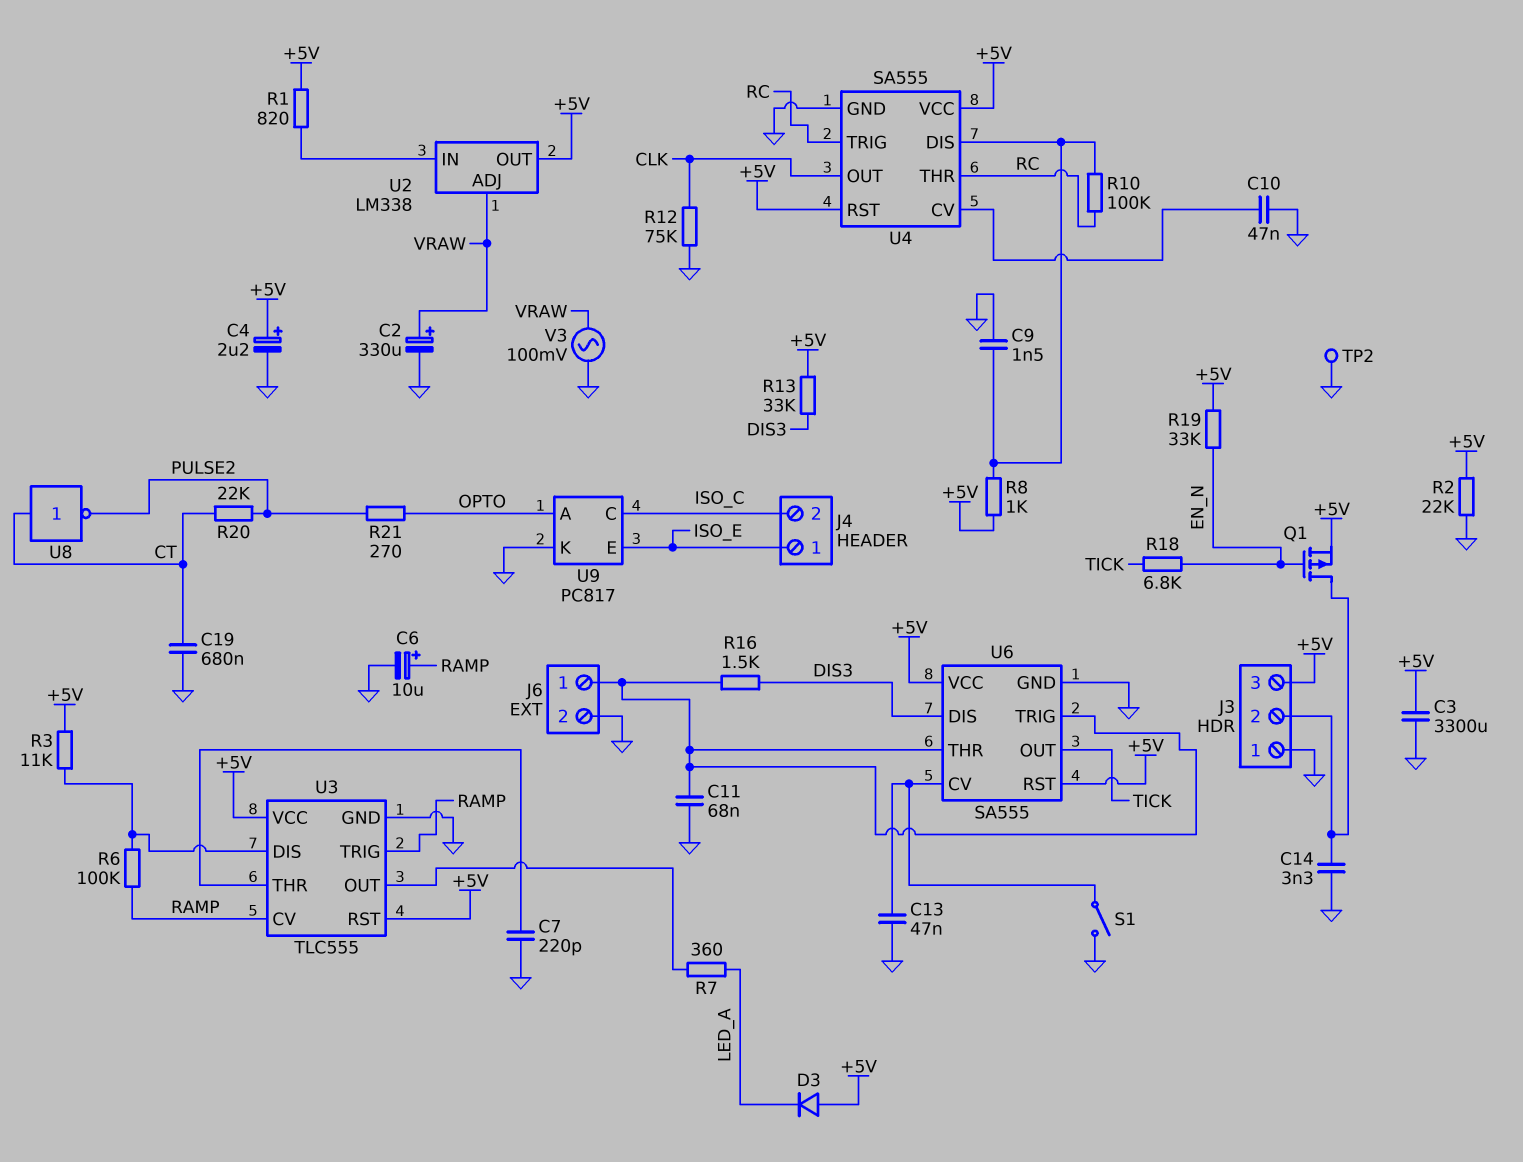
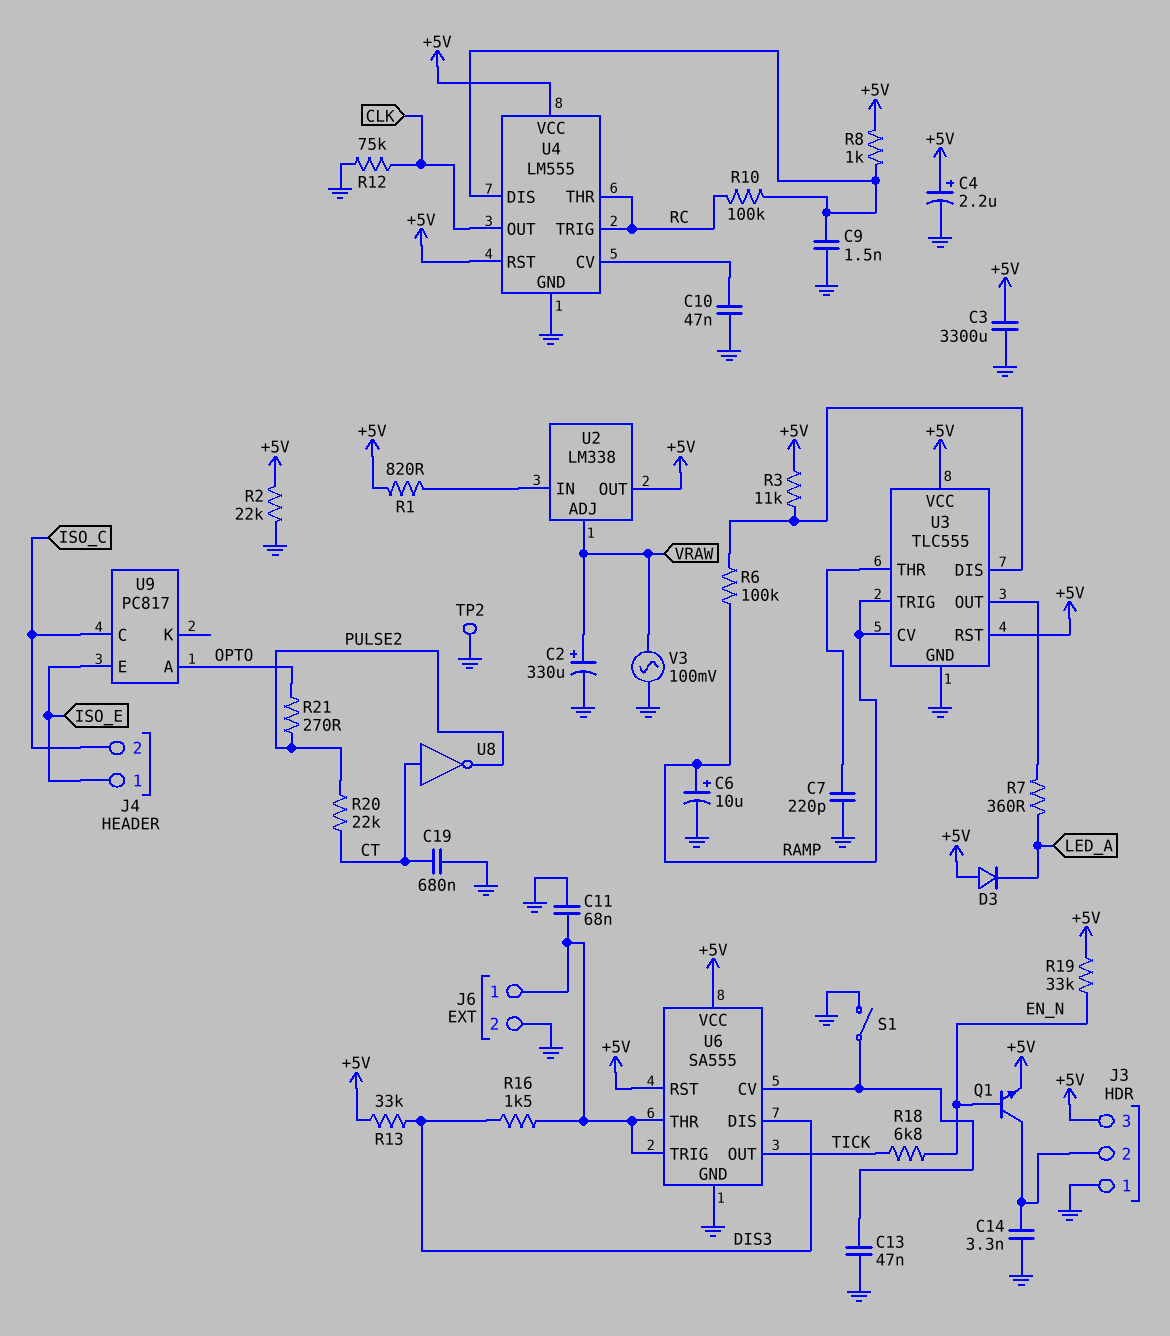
Q1: PMOS (G EN_N, D J3/2, S +5V) -> NPN (B EN_N, C J3/2, E +5V)
U4: SA555 -> LM555
U9 pin K: GND -> none

